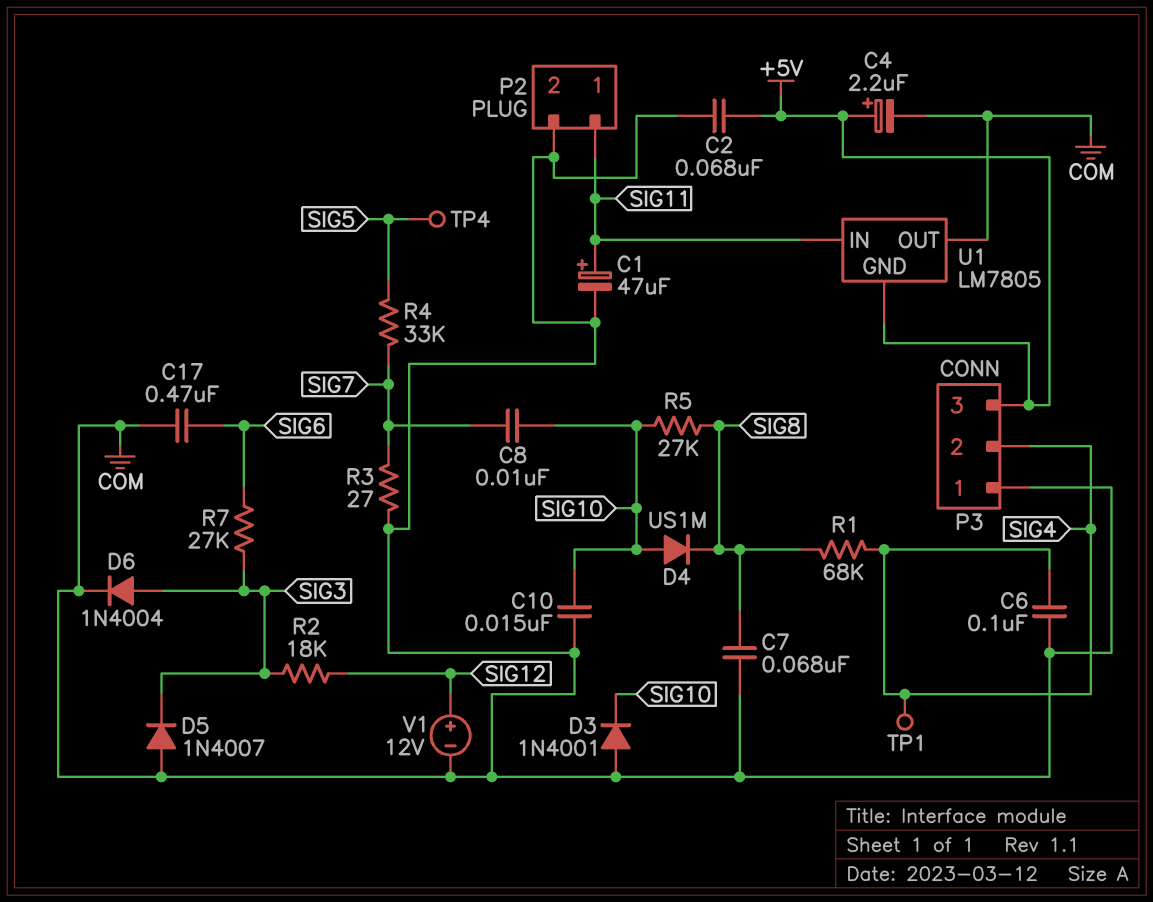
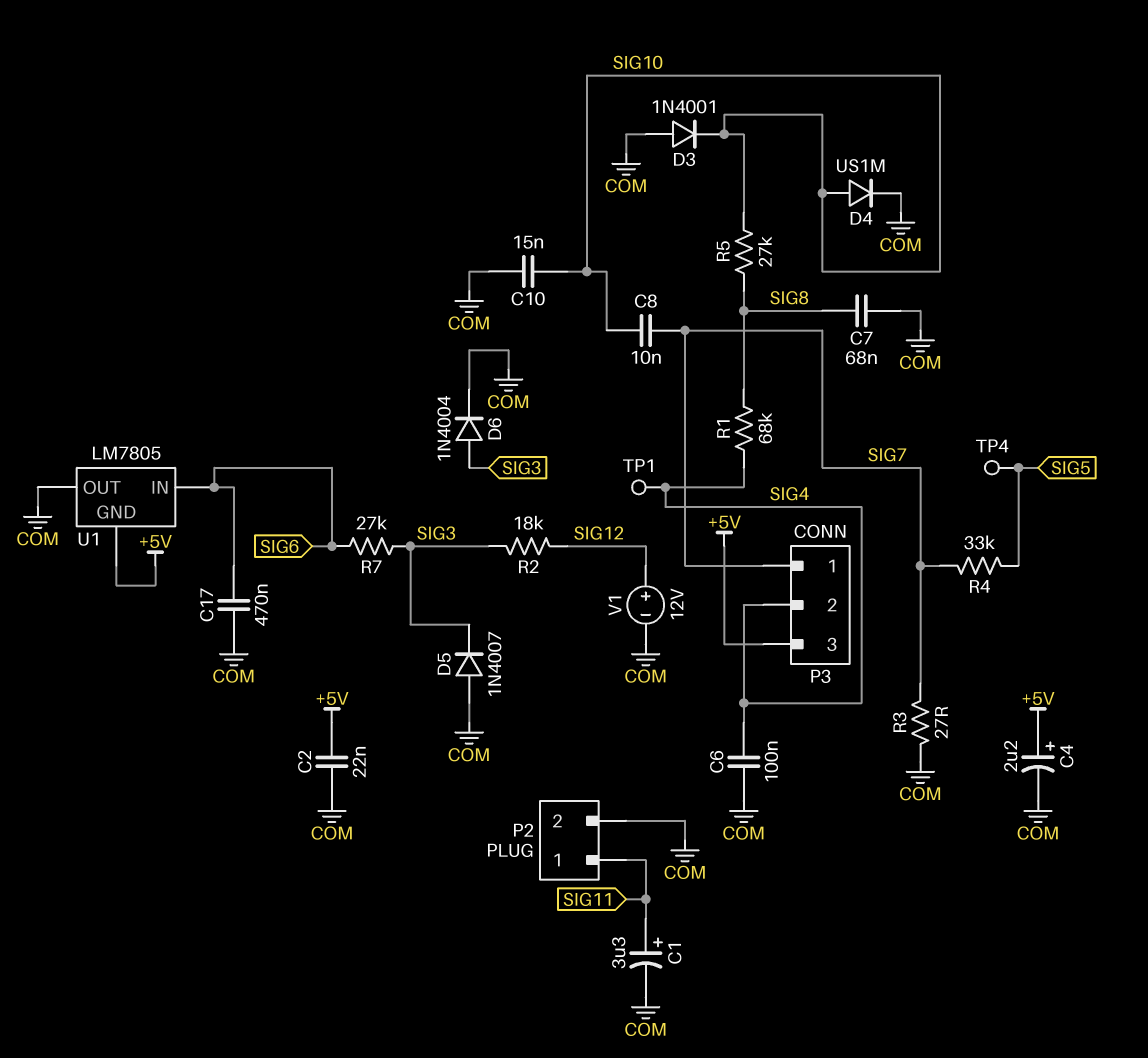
C1: 47uF (plus SIG11, minus COM) -> 3.3uF (plus SIG11, minus COM)
C2: 68nF (+5V, COM) -> 22nF (+5V, COM)
D4: diode US1M (A SIG10, K SIG8) -> diode US1M (A SIG10, K COM)
P3 pin 1: COM -> SIG7
U1 pin IN: SIG11 -> SIG6

